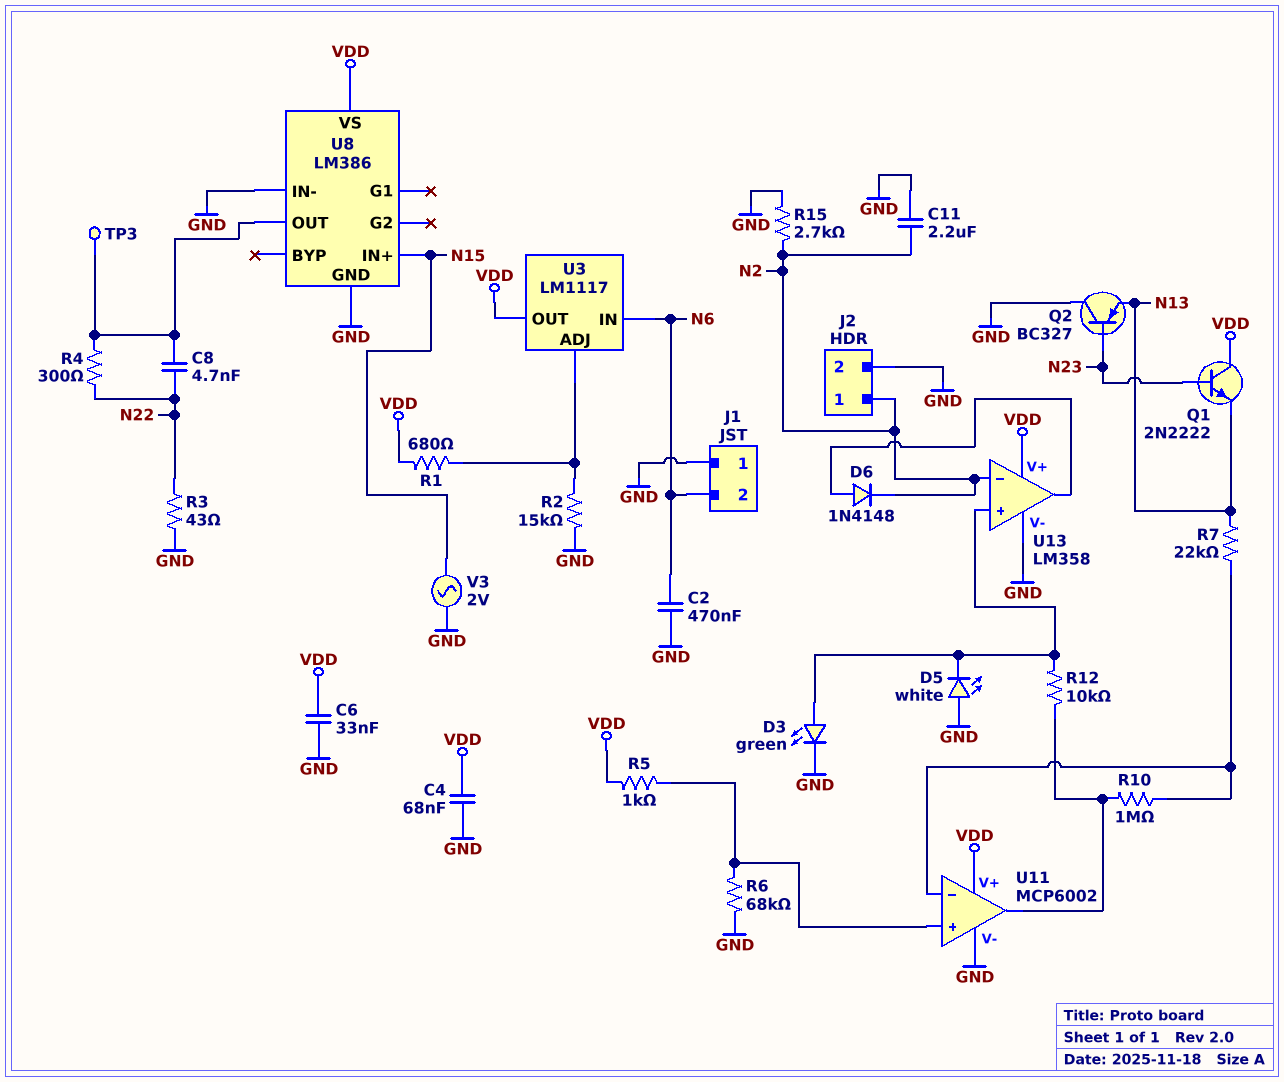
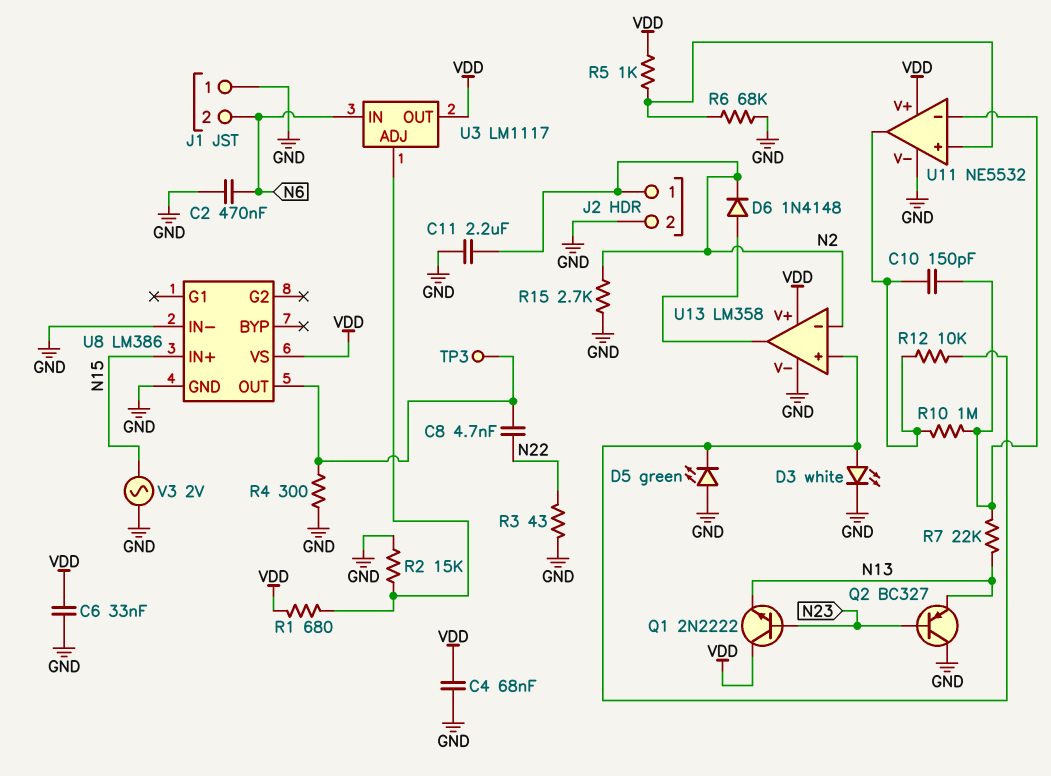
C10: none -> 150pF (U11/in-, U11/out)
D3: LED green (A U13/in+, K GND) -> LED white (A U13/in+, K GND)
D5: LED white (A GND, K U13/in+) -> LED green (A GND, K U13/in+)
R4: 300 (N22, U8/OUT) -> 300 (GND, U8/OUT)
U11: MCP6002 -> NE5532

